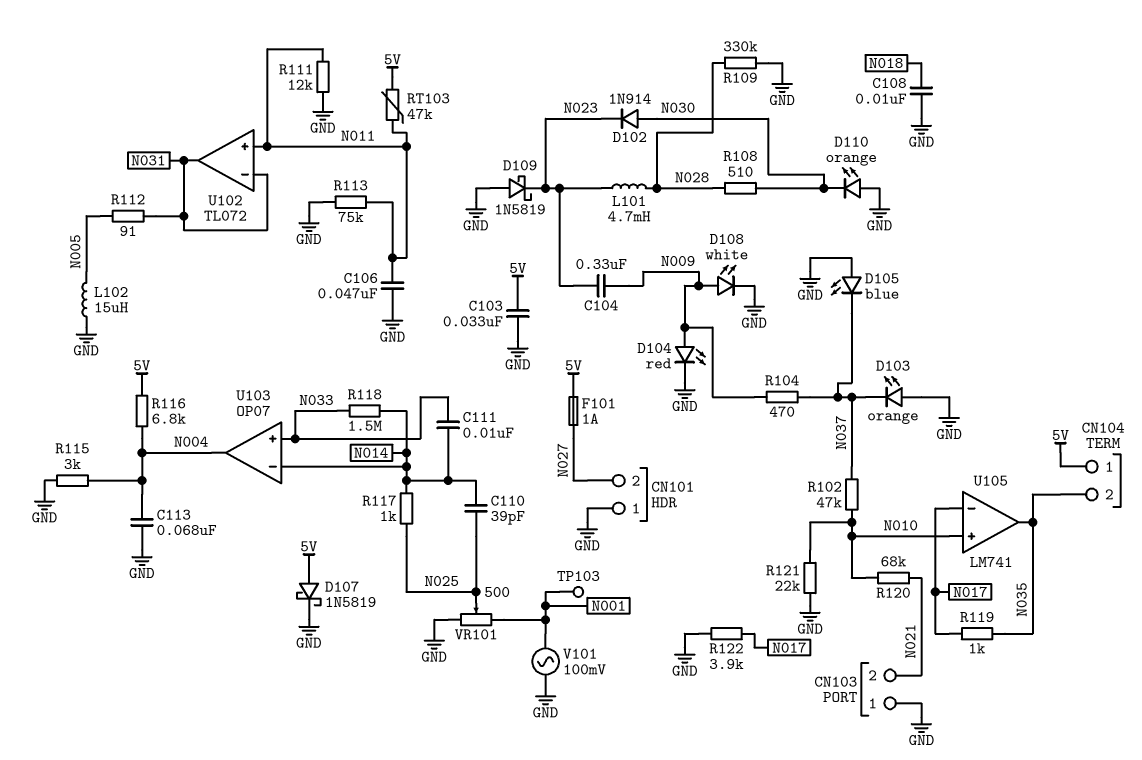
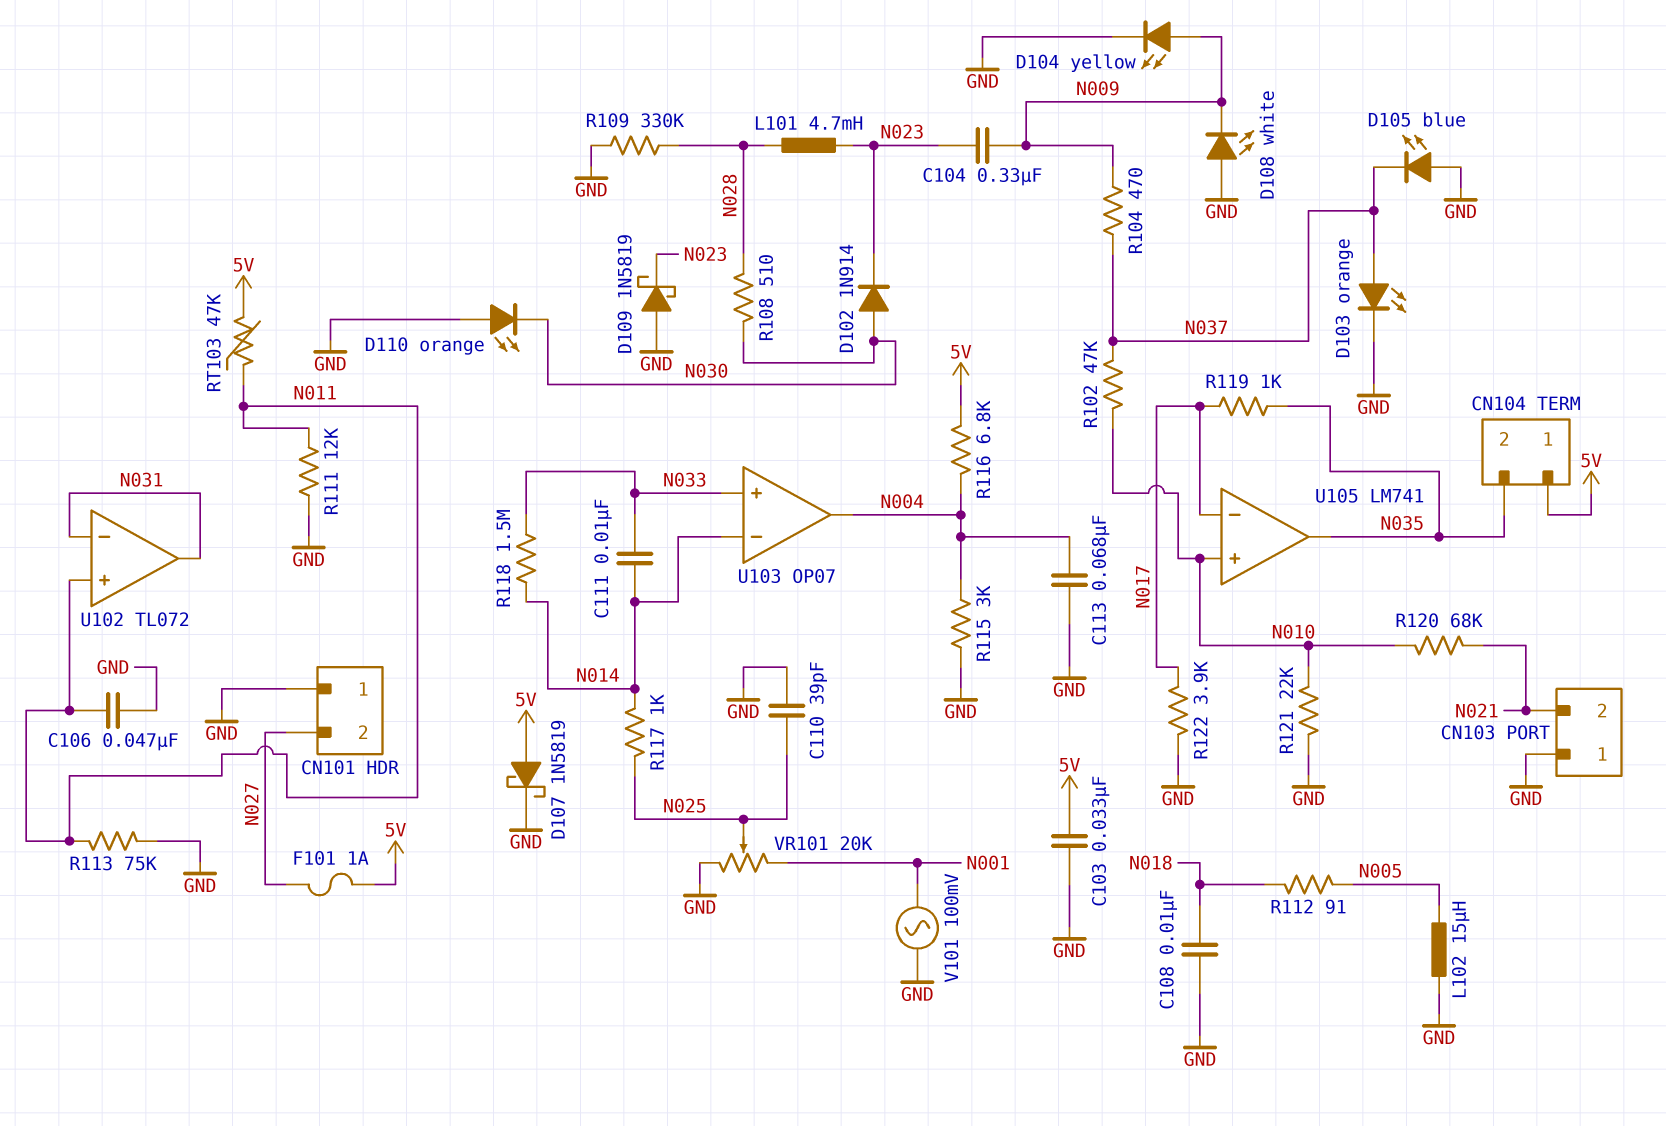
C110: 39pF (N014, N025) -> 39pF (GND, N025)
D103: LED orange (A GND, K N037) -> LED orange (A N037, K GND)
D104: LED red (A N009, K GND) -> LED yellow (A N009, K GND)
D108: LED white (A N009, K GND) -> LED white (A GND, K N009)
R112: 91 (N005, N031) -> 91 (N005, N018)
TP103: test point (N001) -> none
VR101: 500 (GND, N001, wiper N025) -> 20k (GND, N001, wiper N025)

